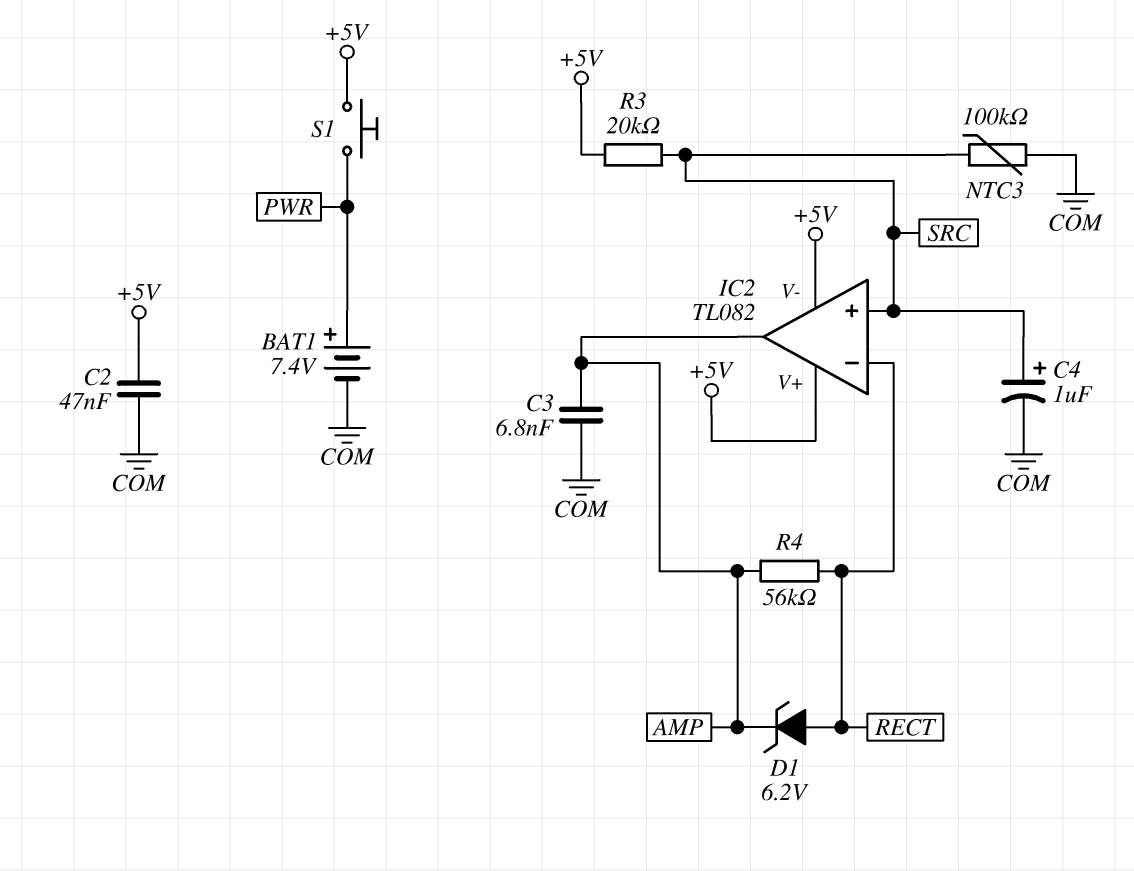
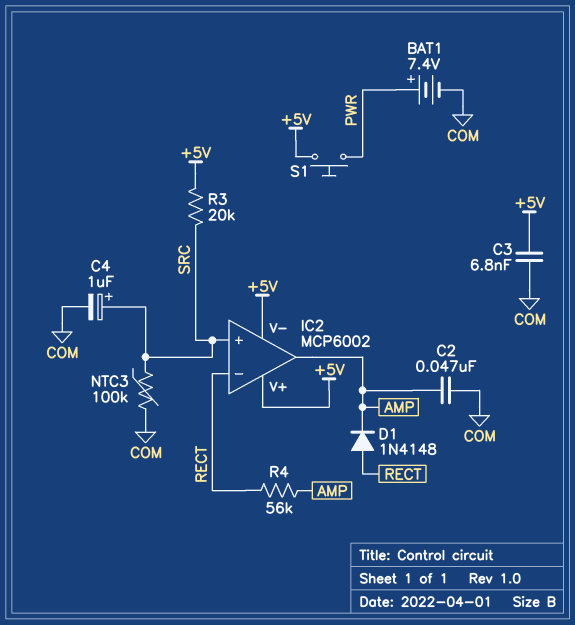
C2: 47nF (+5V, COM) -> 47nF (AMP, COM)
C3: 6.8nF (AMP, COM) -> 6.8nF (+5V, COM)
D1: zener 6.2V (A RECT, K AMP) -> diode 1N4148 (A RECT, K AMP)
IC2: TL082 -> MCP6002

